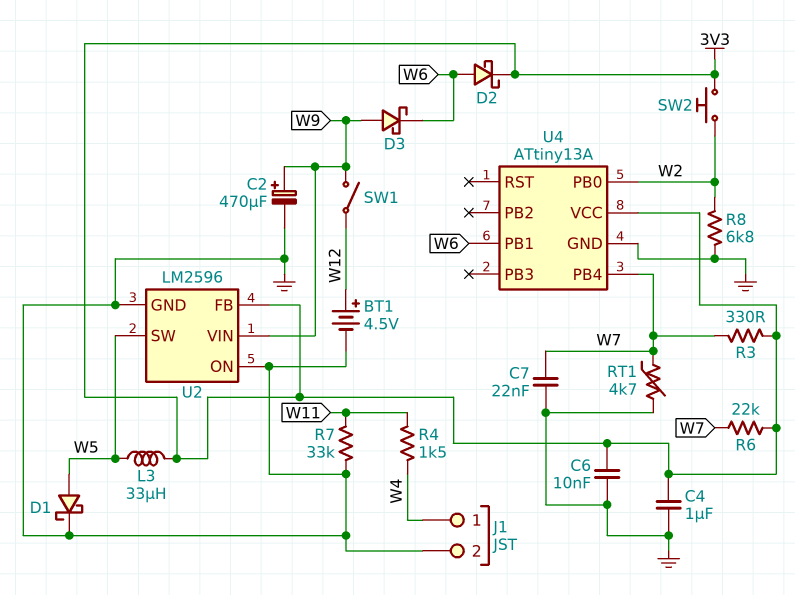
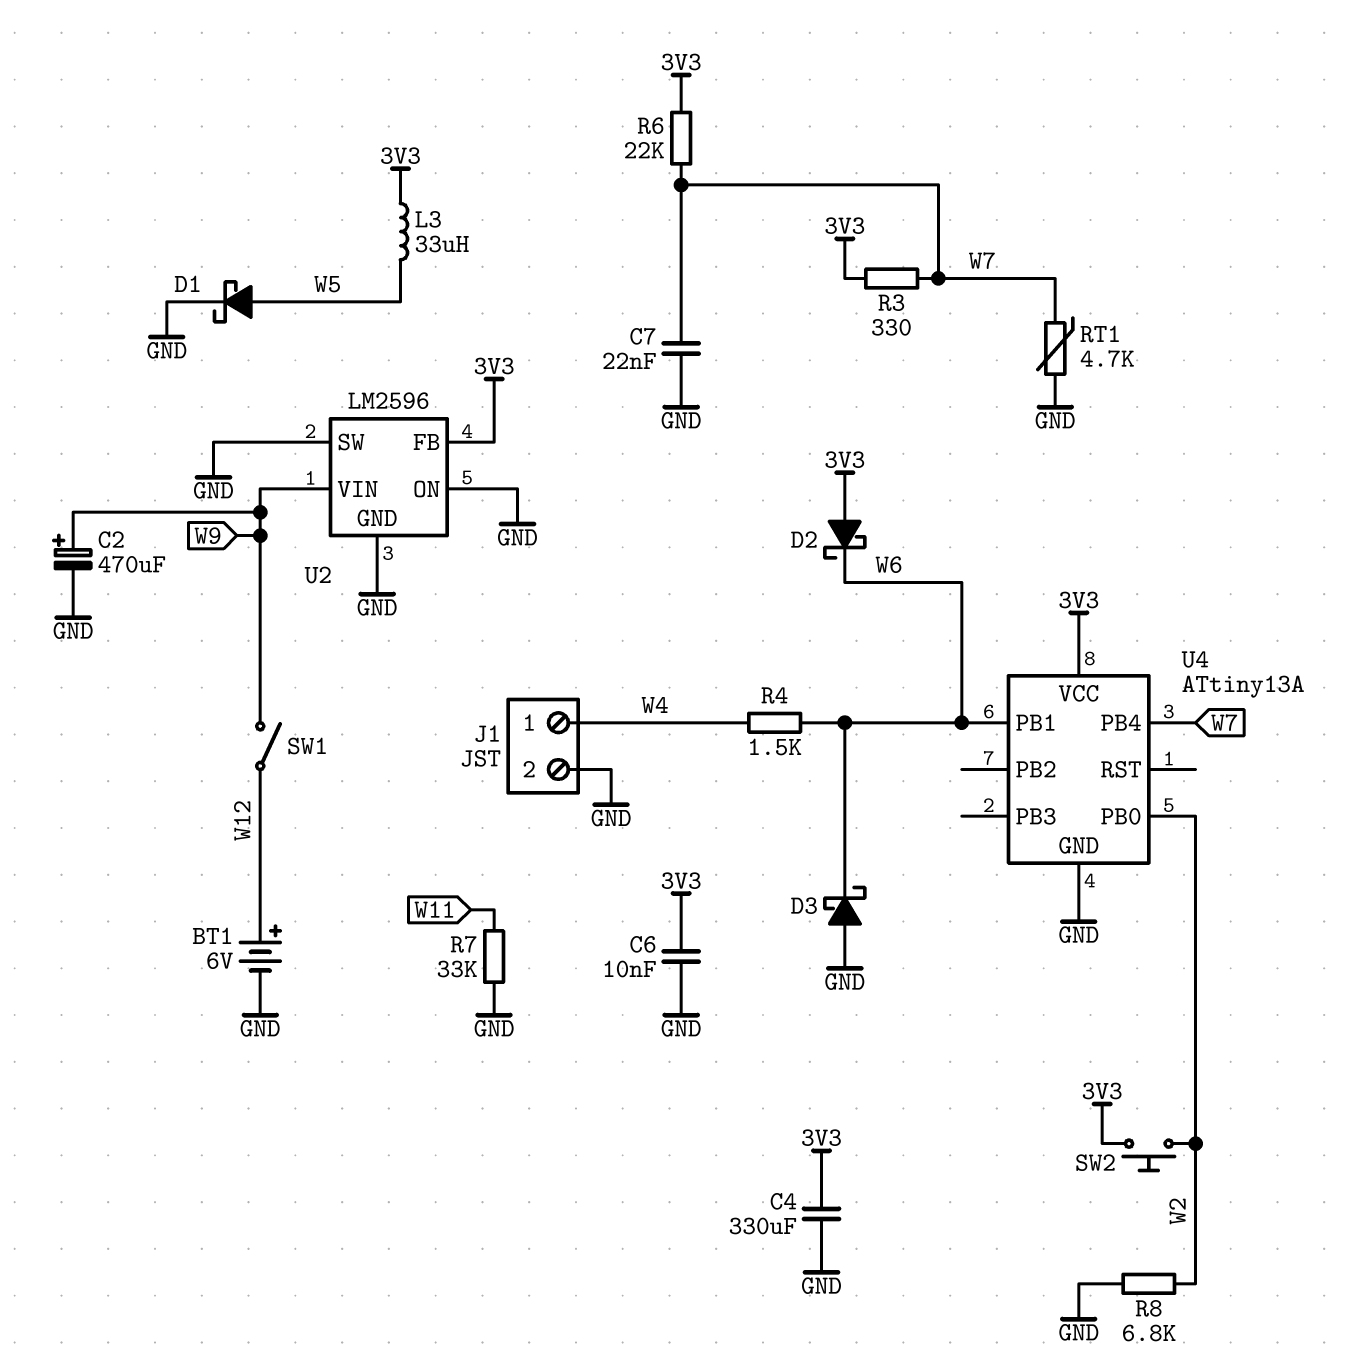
BT1: 4.5V (plus W12, minus GND) -> 6V (plus W12, minus GND)
C4: 1uF (3V3, GND) -> 330uF (3V3, GND)
D2: schottky (A W6, K 3V3) -> schottky (A 3V3, K W6)
D3: schottky (A W9, K W6) -> schottky (A GND, K W6)
R4: 1.5k (W4, W11) -> 1.5k (W4, W6)
U2 pin SW: W5 -> GND

